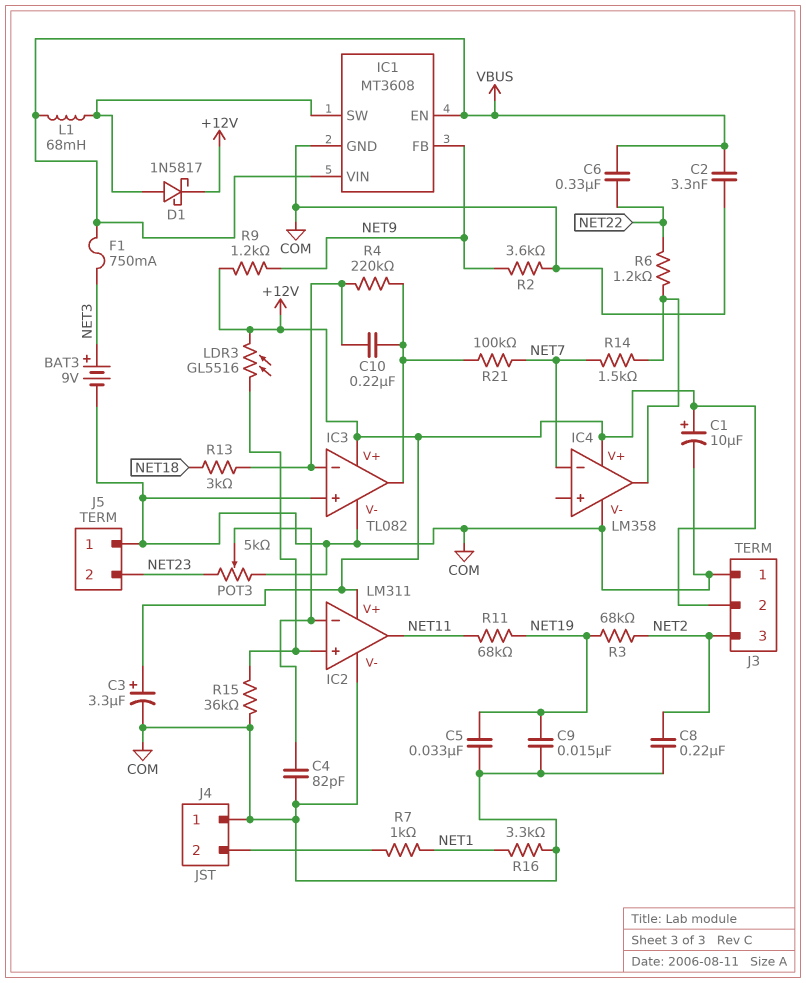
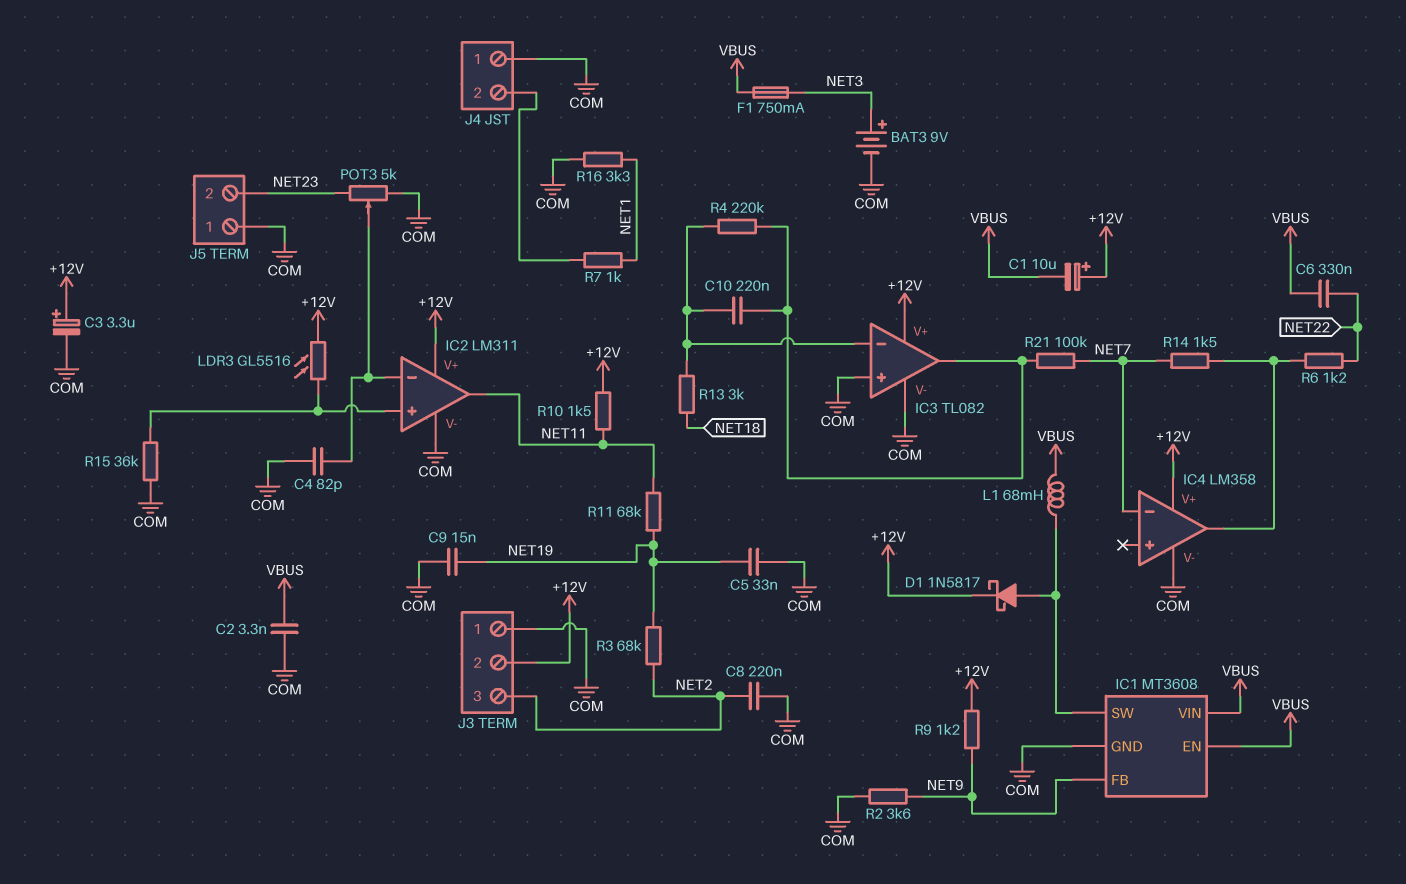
C1: 10uF (plus +12V, minus COM) -> 10uF (plus +12V, minus VBUS)
R10: none -> 1.5k (+12V, NET11)

